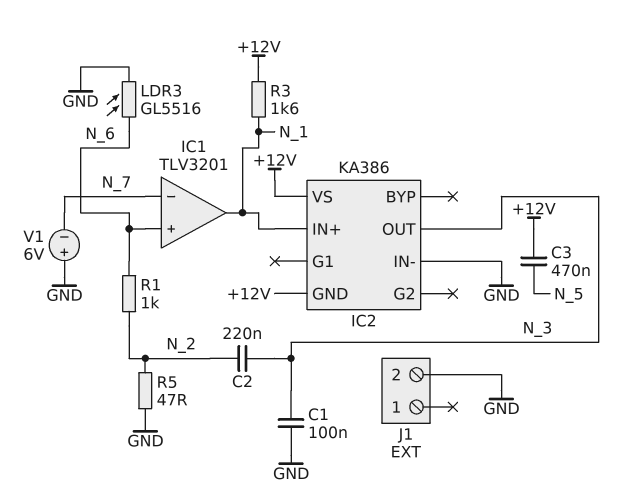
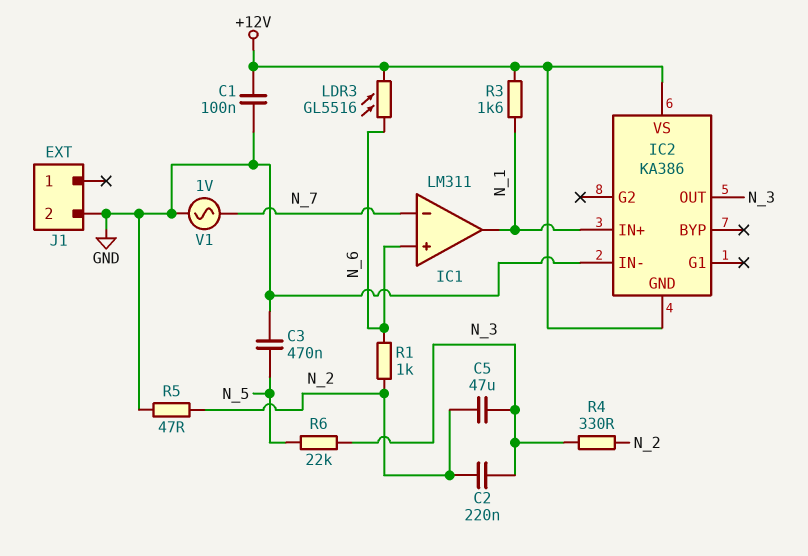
C1: 100nF (GND, N_3) -> 100nF (+12V, GND)
C3: 470nF (+12V, N_5) -> 470nF (GND, N_5)
C5: none -> 47uF (N_2, N_3)
IC1: TLV3201 -> LM311
LDR3: GL5516 (GND, N_6) -> GL5516 (+12V, N_6)
R4: none -> 330 (N_2, N_3)
R6: none -> 22k (N_3, N_5)
V1: 6V (plus GND, minus N_7) -> AC 1V (GND, N_7)

